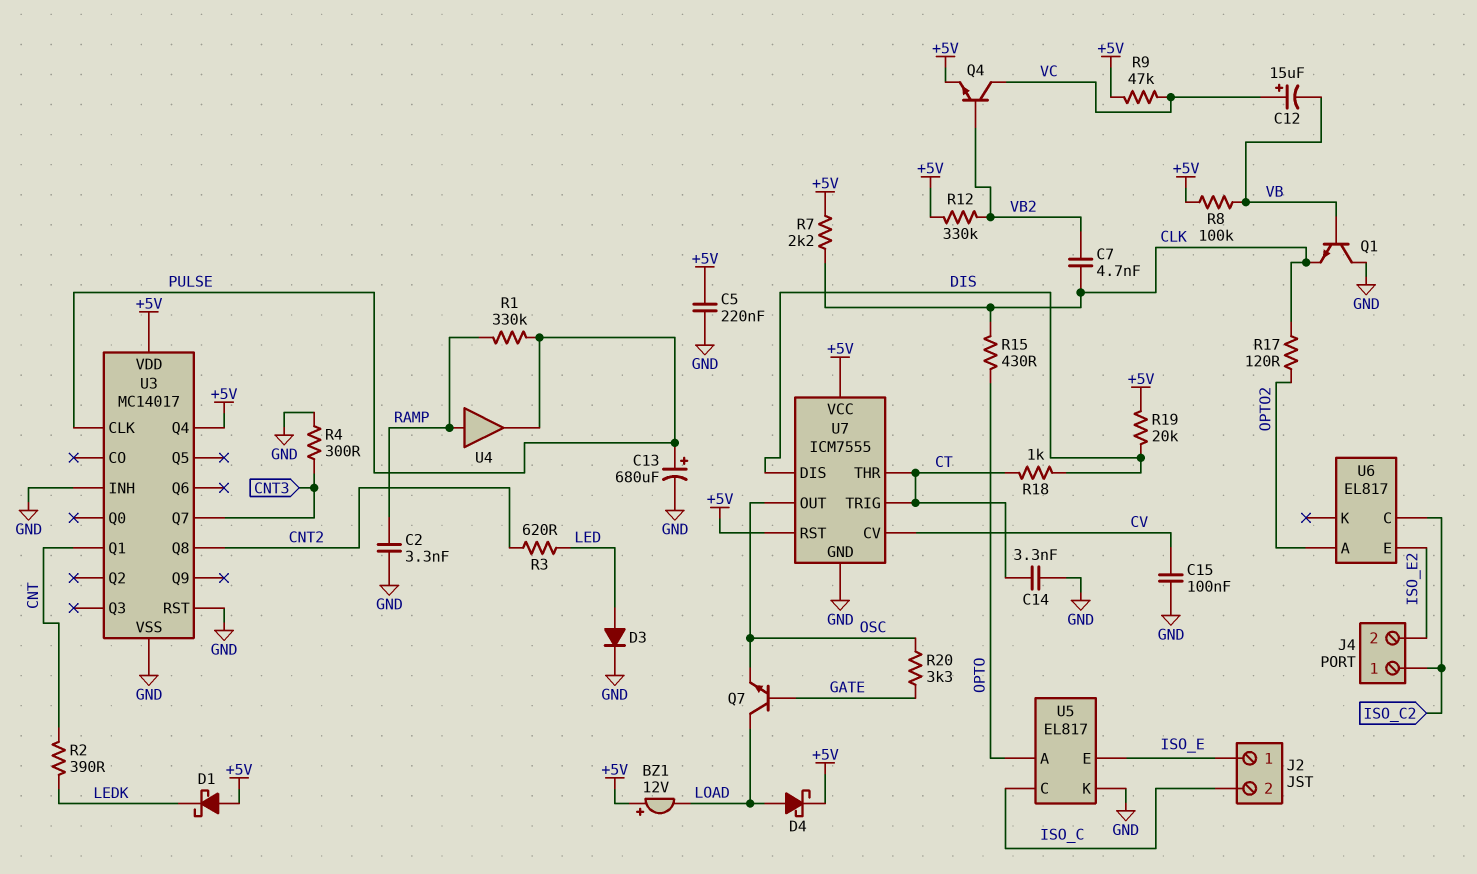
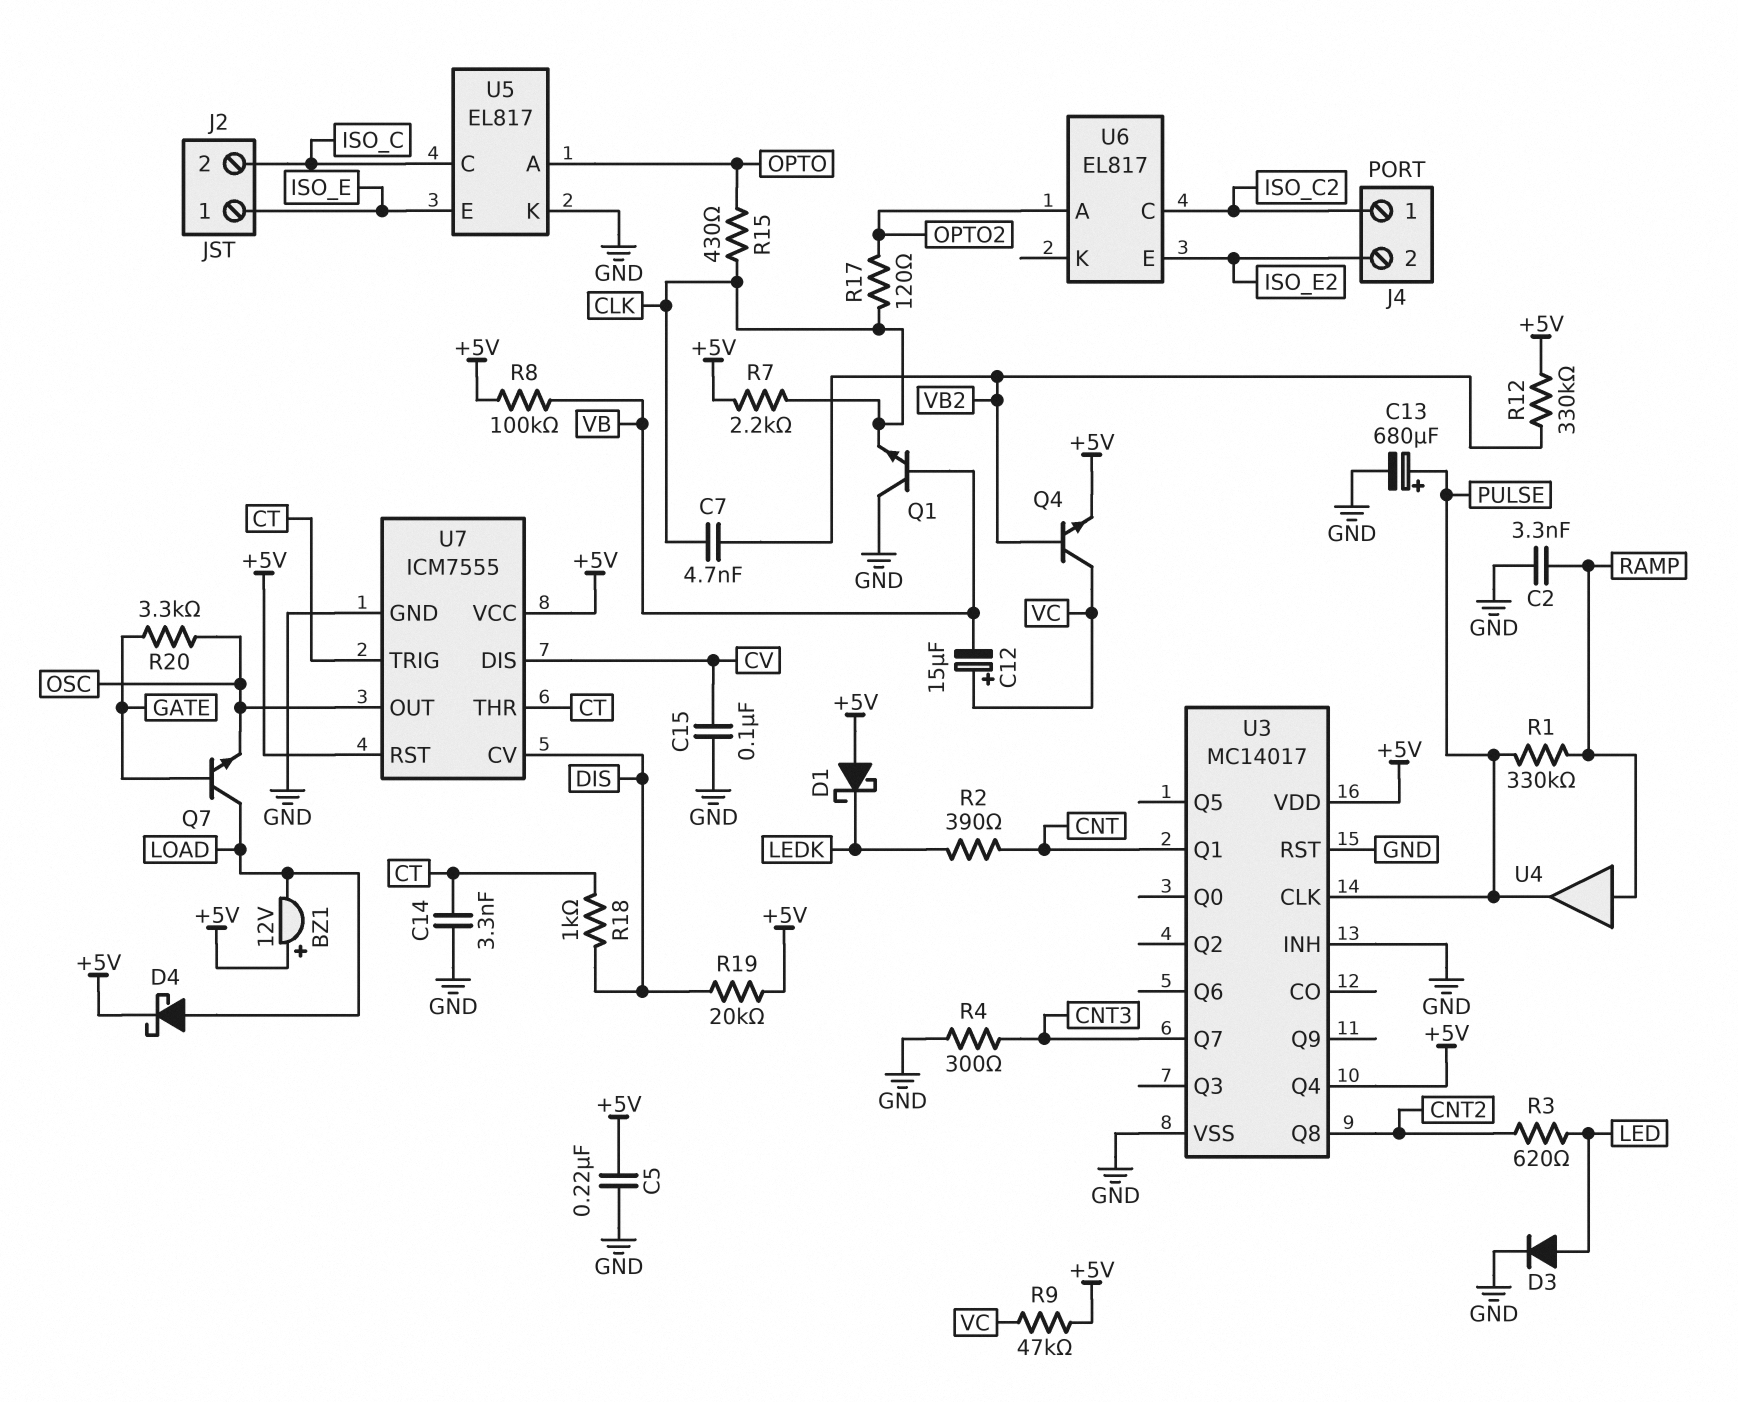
U7 pin CV: CV -> DIS
U7 pin DIS: DIS -> CV

